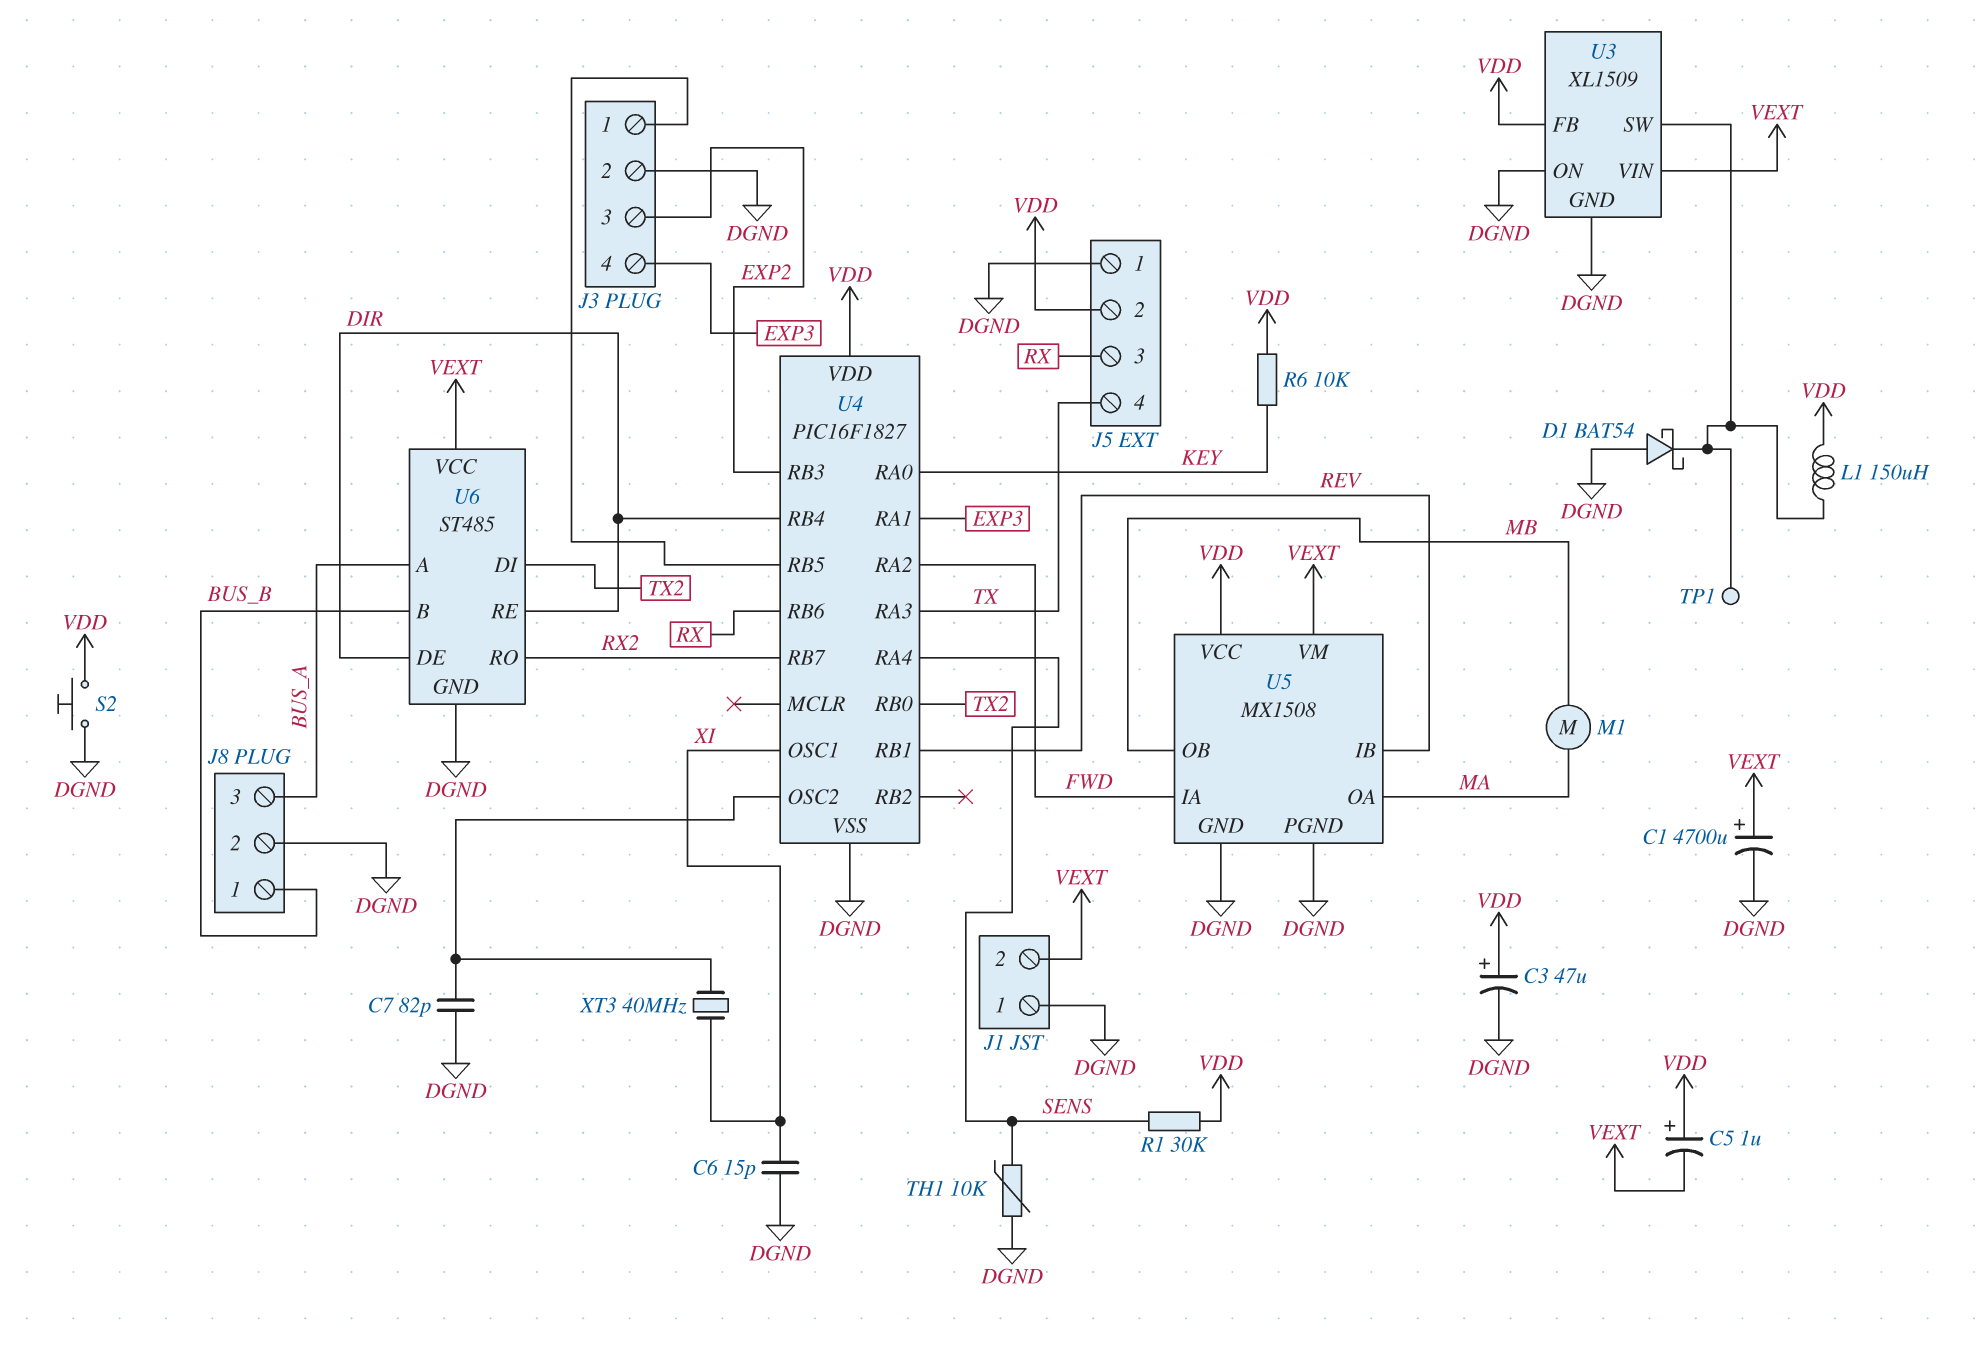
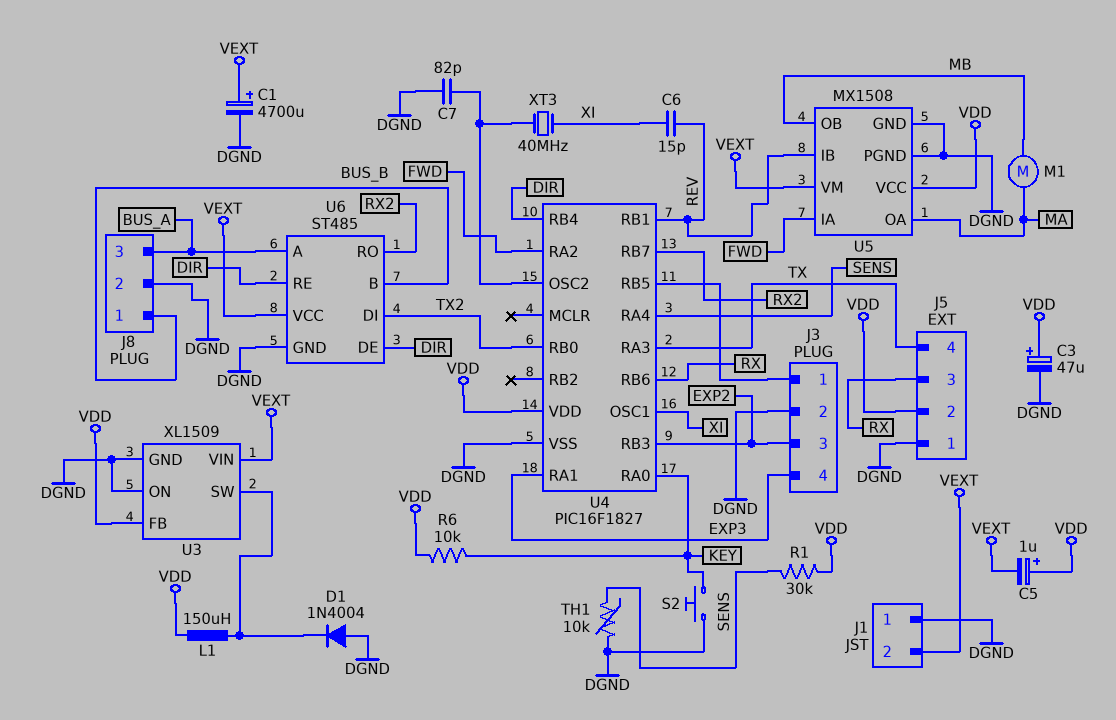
C6: 15pF (DGND, XI) -> 15pF (REV, XI)
D1: schottky BAT54 (A DGND, K U3/SW) -> diode 1N4004 (A DGND, K U3/SW)
S2: button (DGND, VDD) -> button (DGND, KEY)
TP1: test point (U3/SW) -> none

